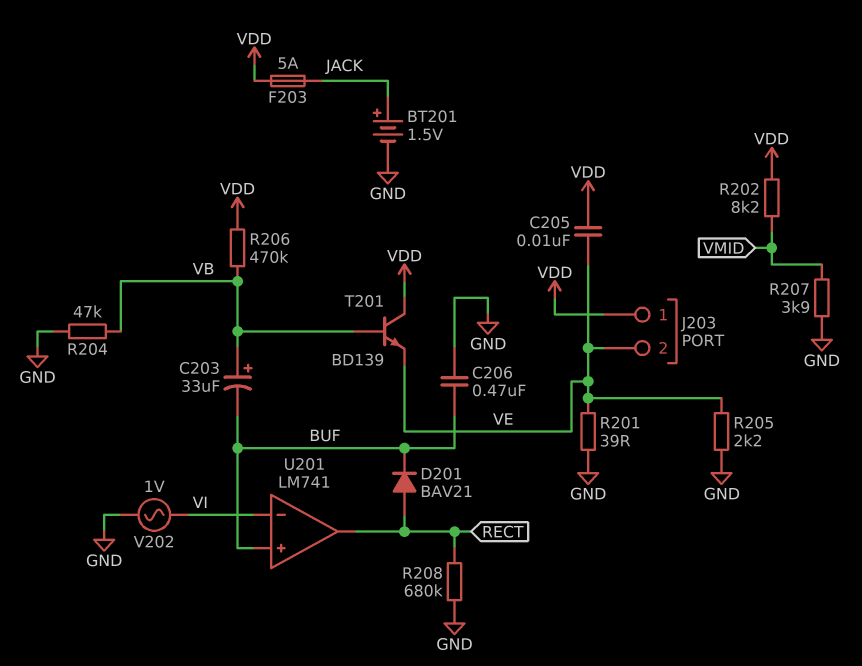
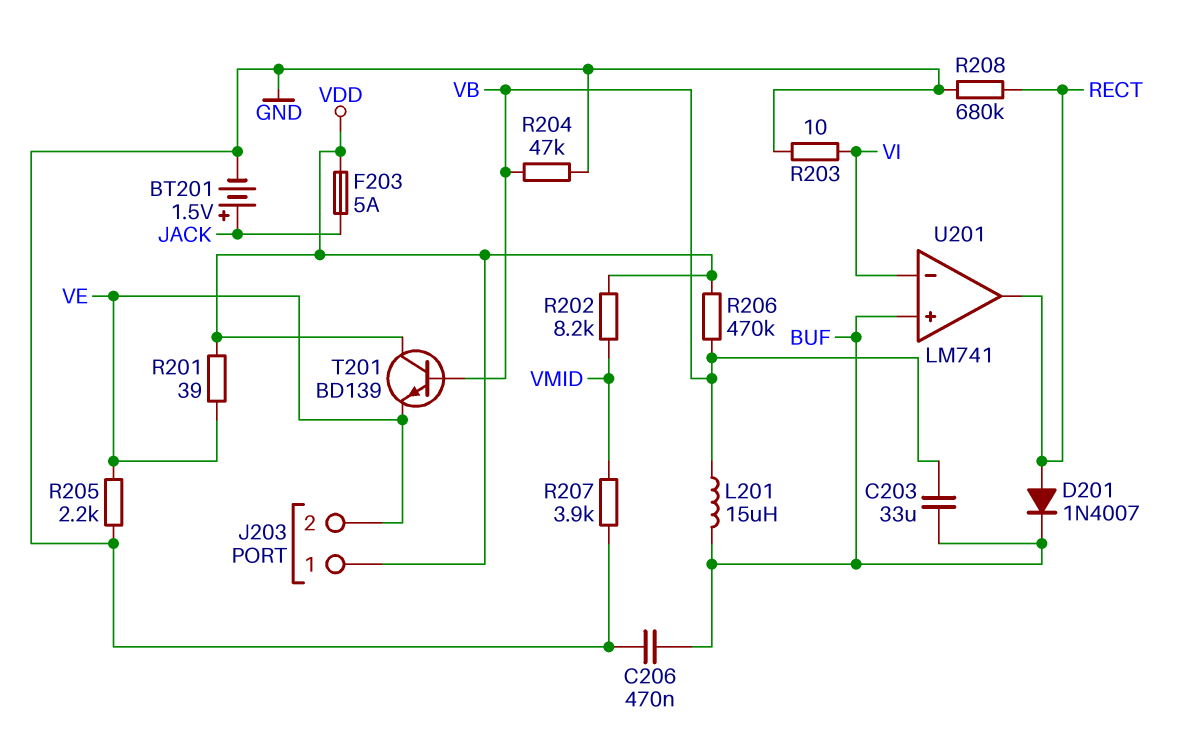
C203: 33uF (plus VB, minus BUF) -> 33uF (BUF, VB)
C205: 10nF (VDD, VE) -> none
D201: diode BAV21 (A RECT, K BUF) -> diode 1N4007 (A RECT, K BUF)
L201: none -> 15uH (BUF, VB)
R201: 39 (GND, VE) -> 39 (VDD, VE)
R203: none -> 10 (GND, VI)
V202: AC 1V (GND, VI) -> none

